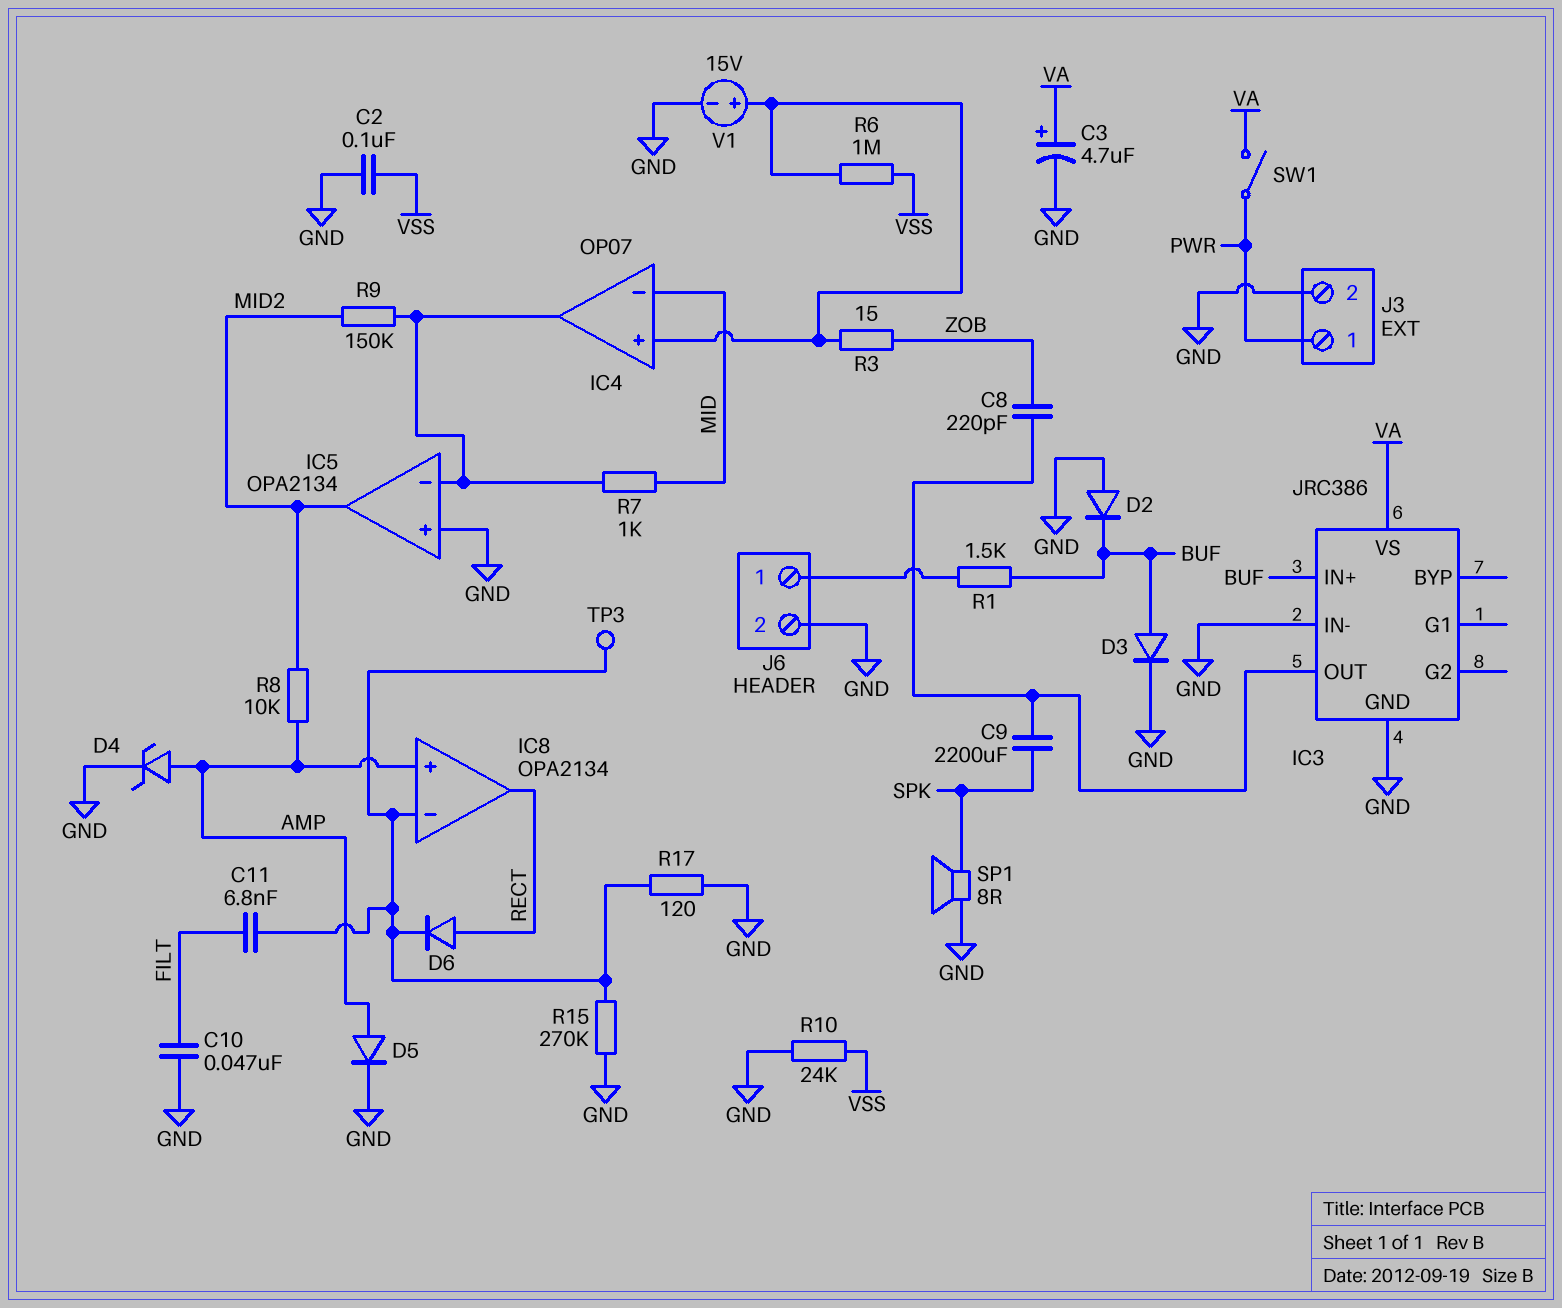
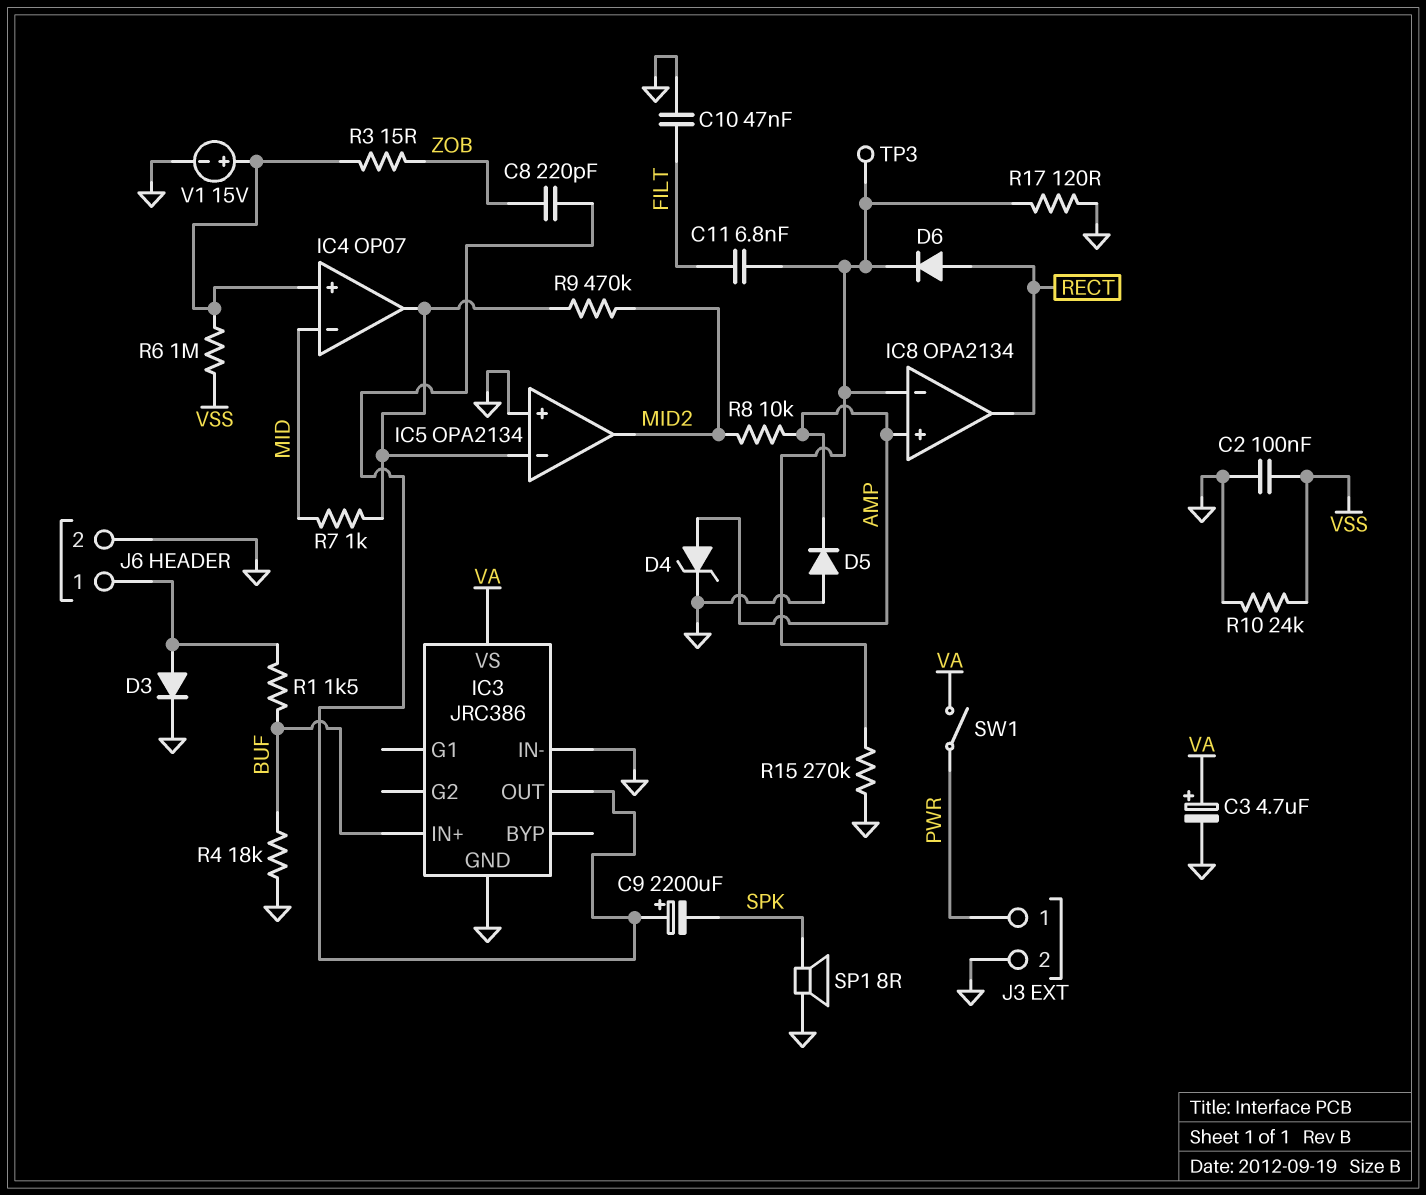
C9: 2200uF (IC3/OUT, SPK) -> 2200uF (plus IC3/OUT, minus SPK)
D2: diode (A GND, K BUF) -> none
D3: diode (A BUF, K GND) -> diode (A J6/1, K GND)
D5: diode (A AMP, K GND) -> diode (A GND, K AMP)
R4: none -> 18k (BUF, GND)
R9: 150k (IC4/out, MID2) -> 470k (IC4/out, MID2)

